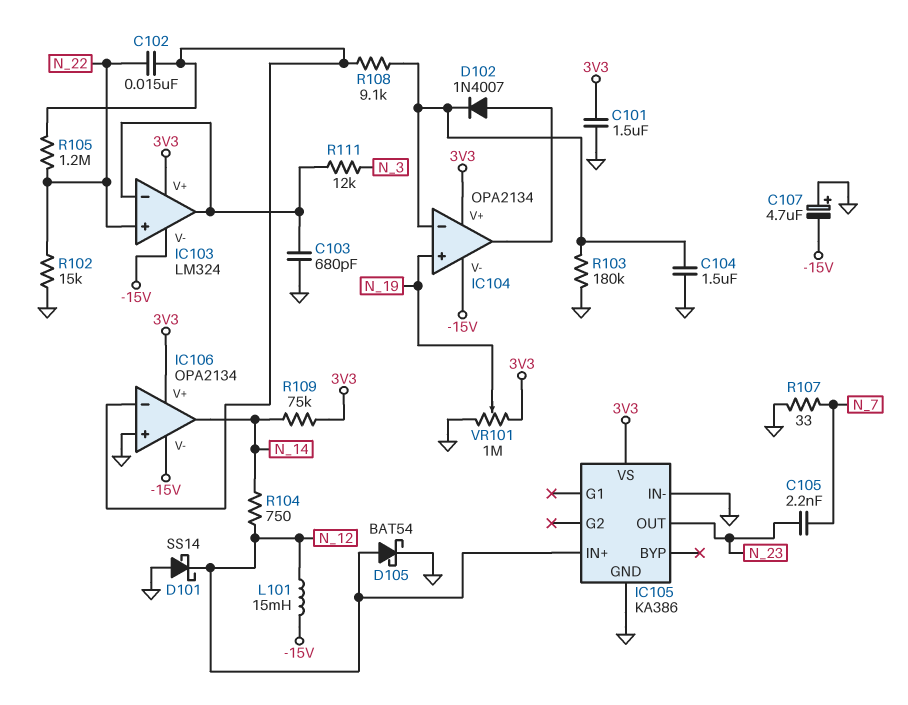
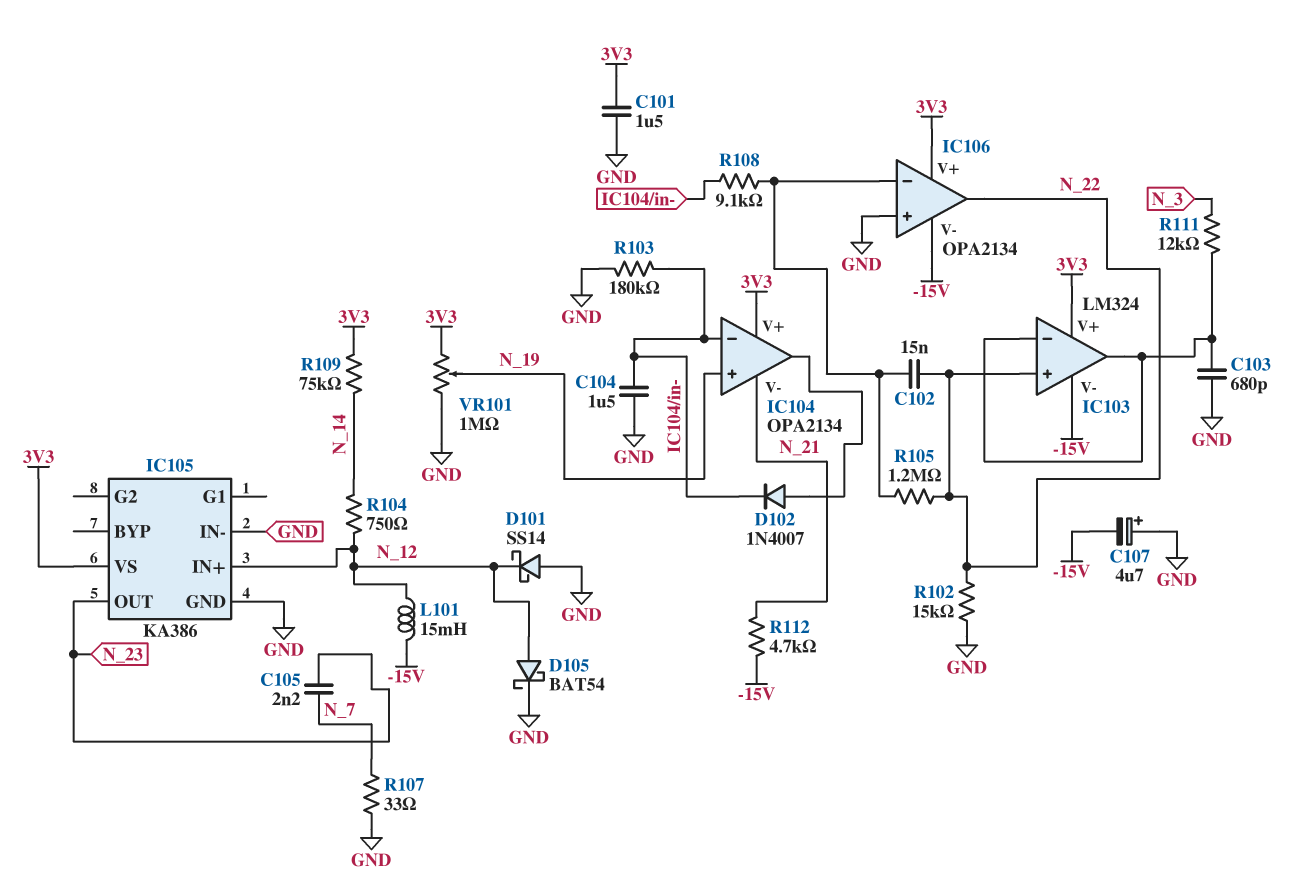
IC104 pin V-: -15V -> N_21
IC106 pin out: N_14 -> N_22
R112: none -> 4.7k (-15V, N_21)

